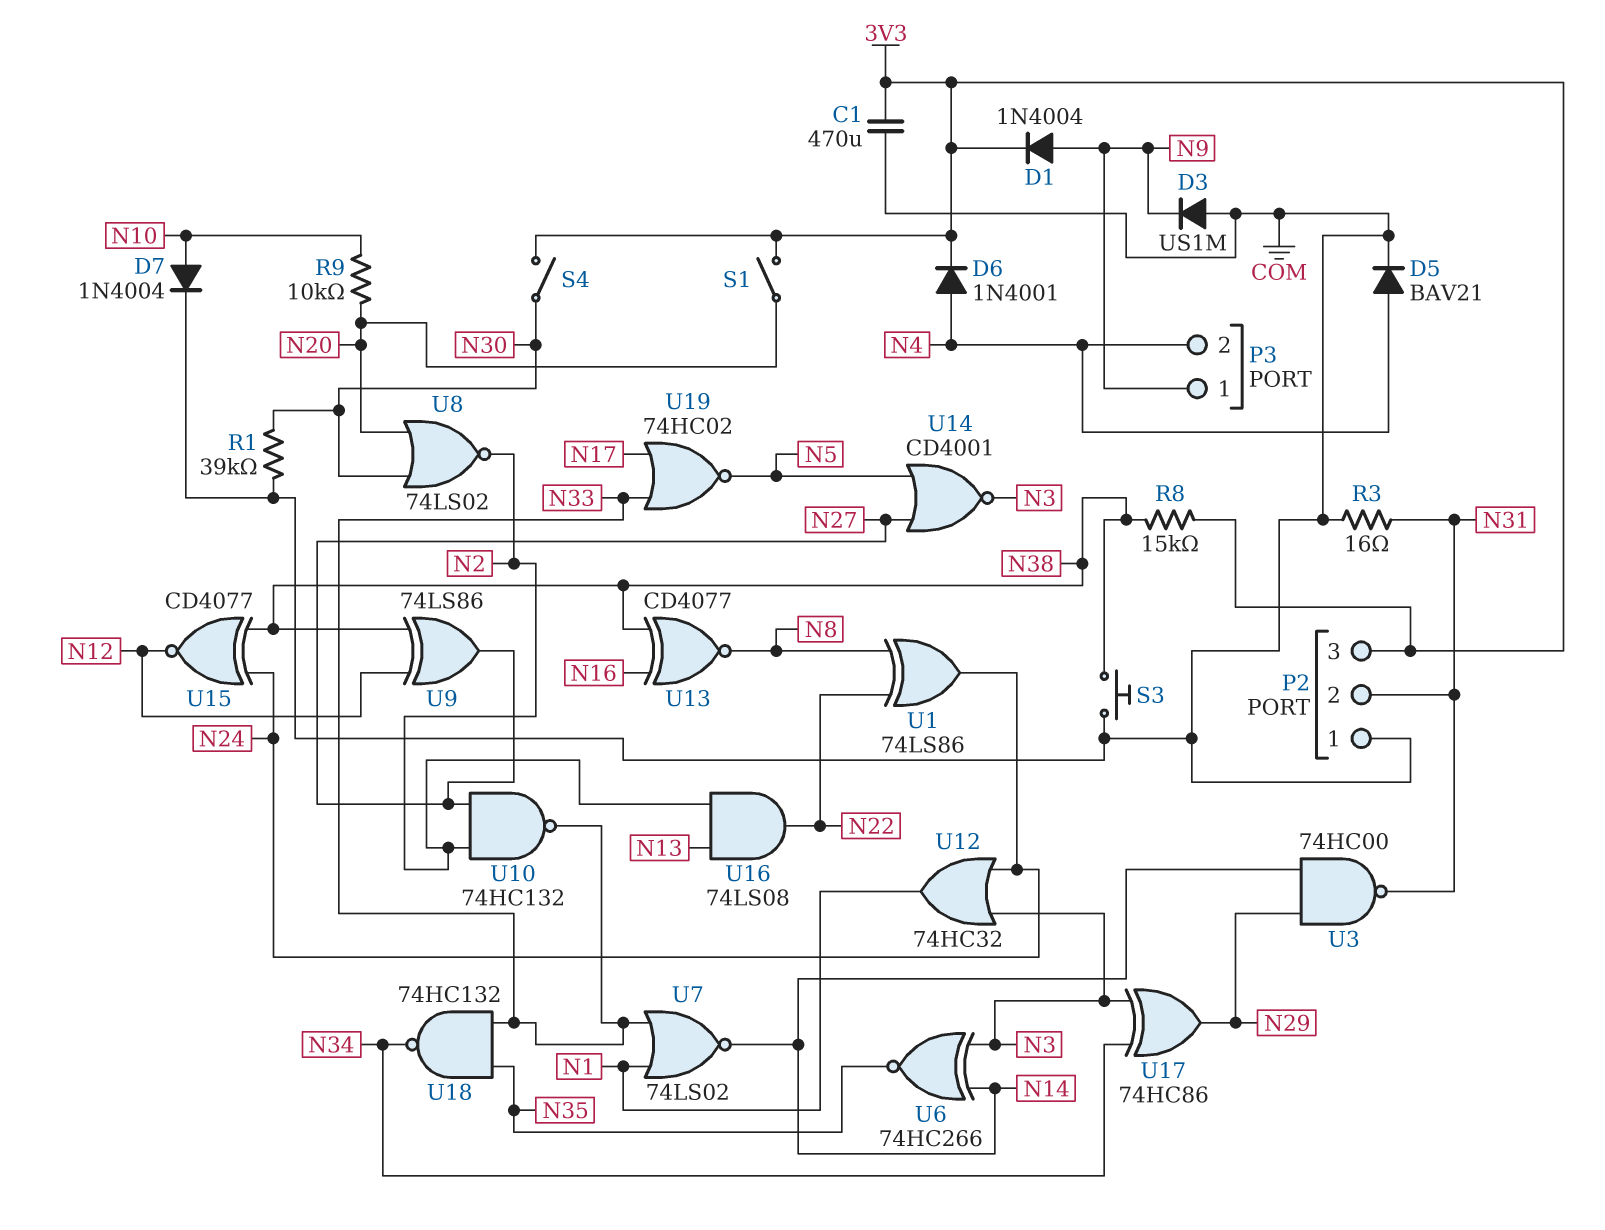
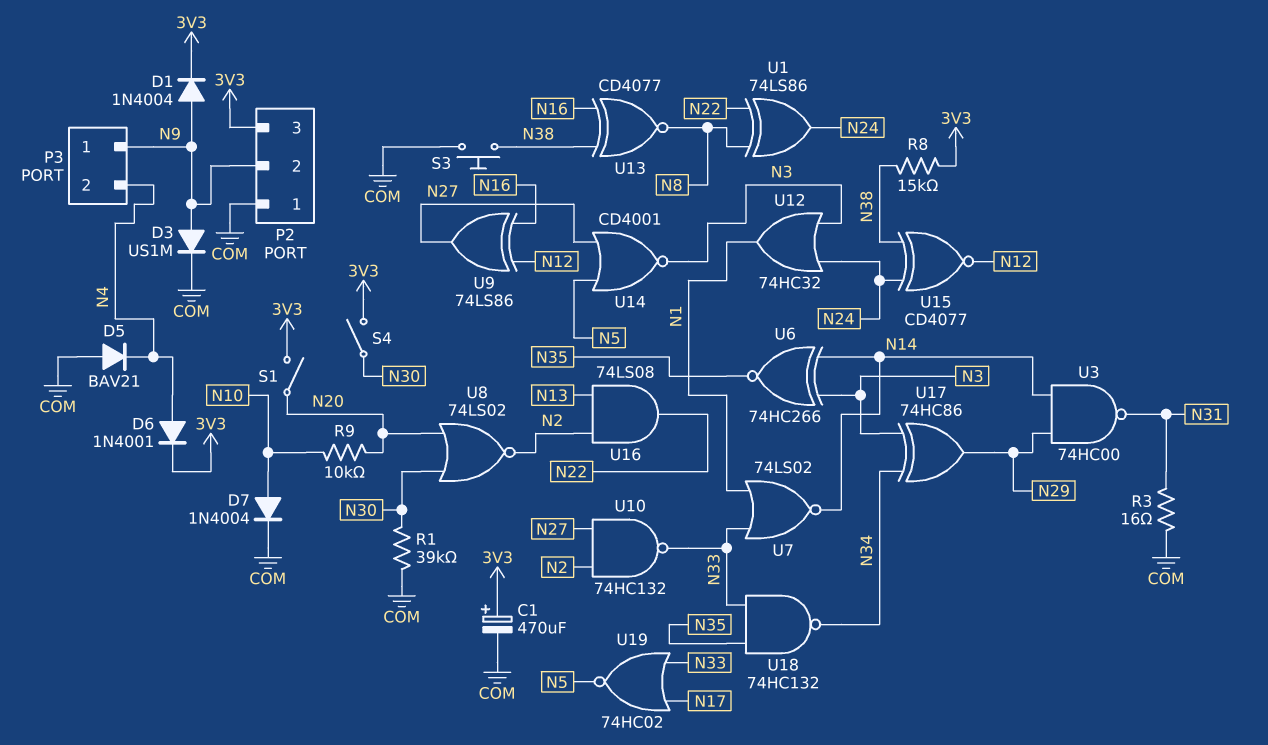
C1: 470uF (3V3, COM) -> 470uF (plus 3V3, minus COM)
D3: diode US1M (A COM, K N9) -> diode US1M (A N9, K COM)
D5: diode BAV21 (A N4, K COM) -> diode BAV21 (A COM, K N4)
P2 pin 2: N31 -> N9
U9: XOR 74LS86 (in N12, in N38, out N27) -> XOR 74LS86 (in N12, in N16, out N27)

